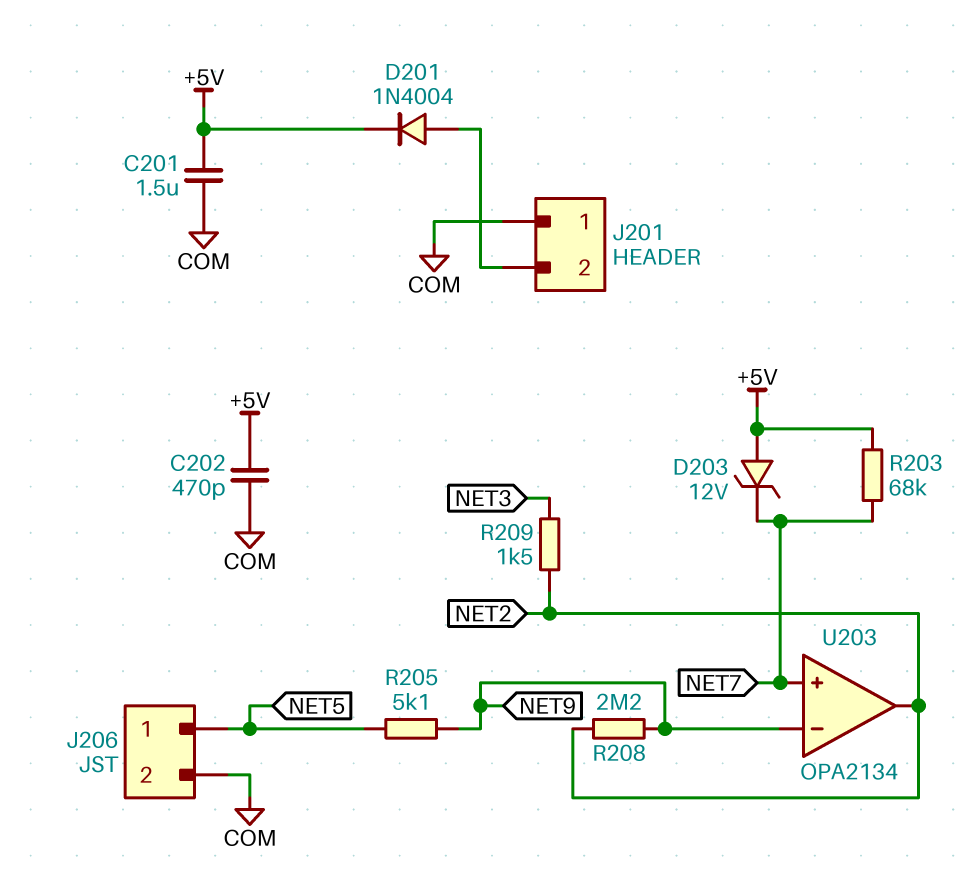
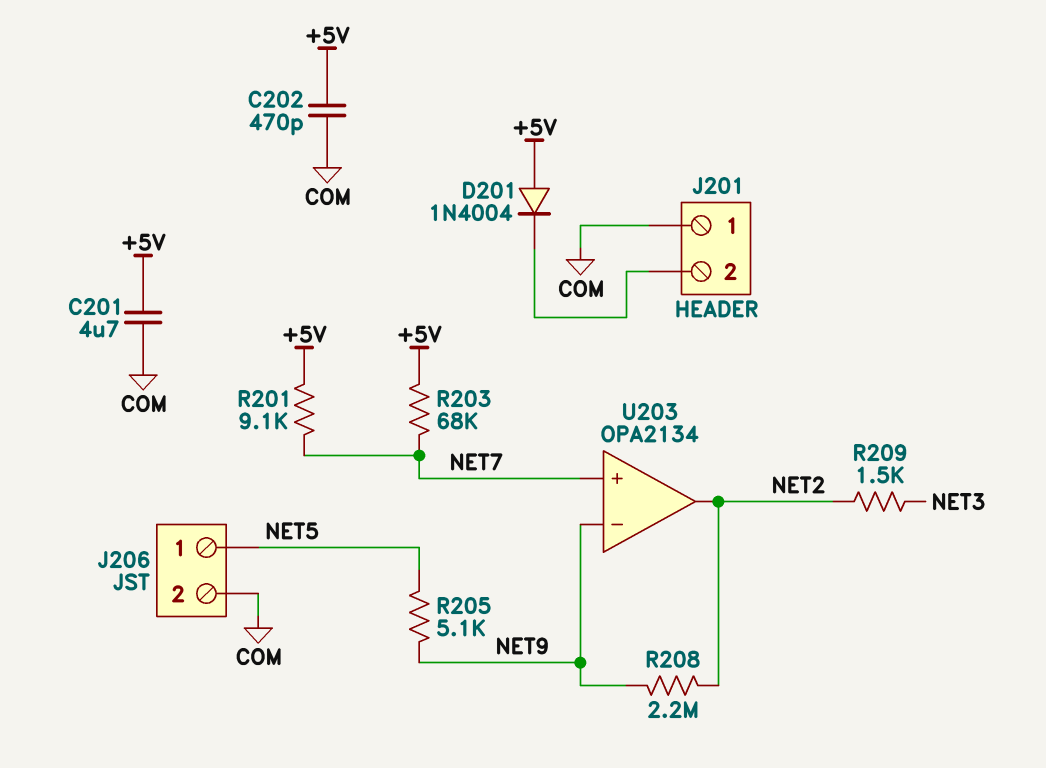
C201: 1.5uF (+5V, COM) -> 4.7uF (+5V, COM)
D201: diode 1N4004 (A J201/2, K +5V) -> diode 1N4004 (A +5V, K J201/2)
D203: zener 12V (A +5V, K NET7) -> none
R201: none -> 9.1k (+5V, NET7)

